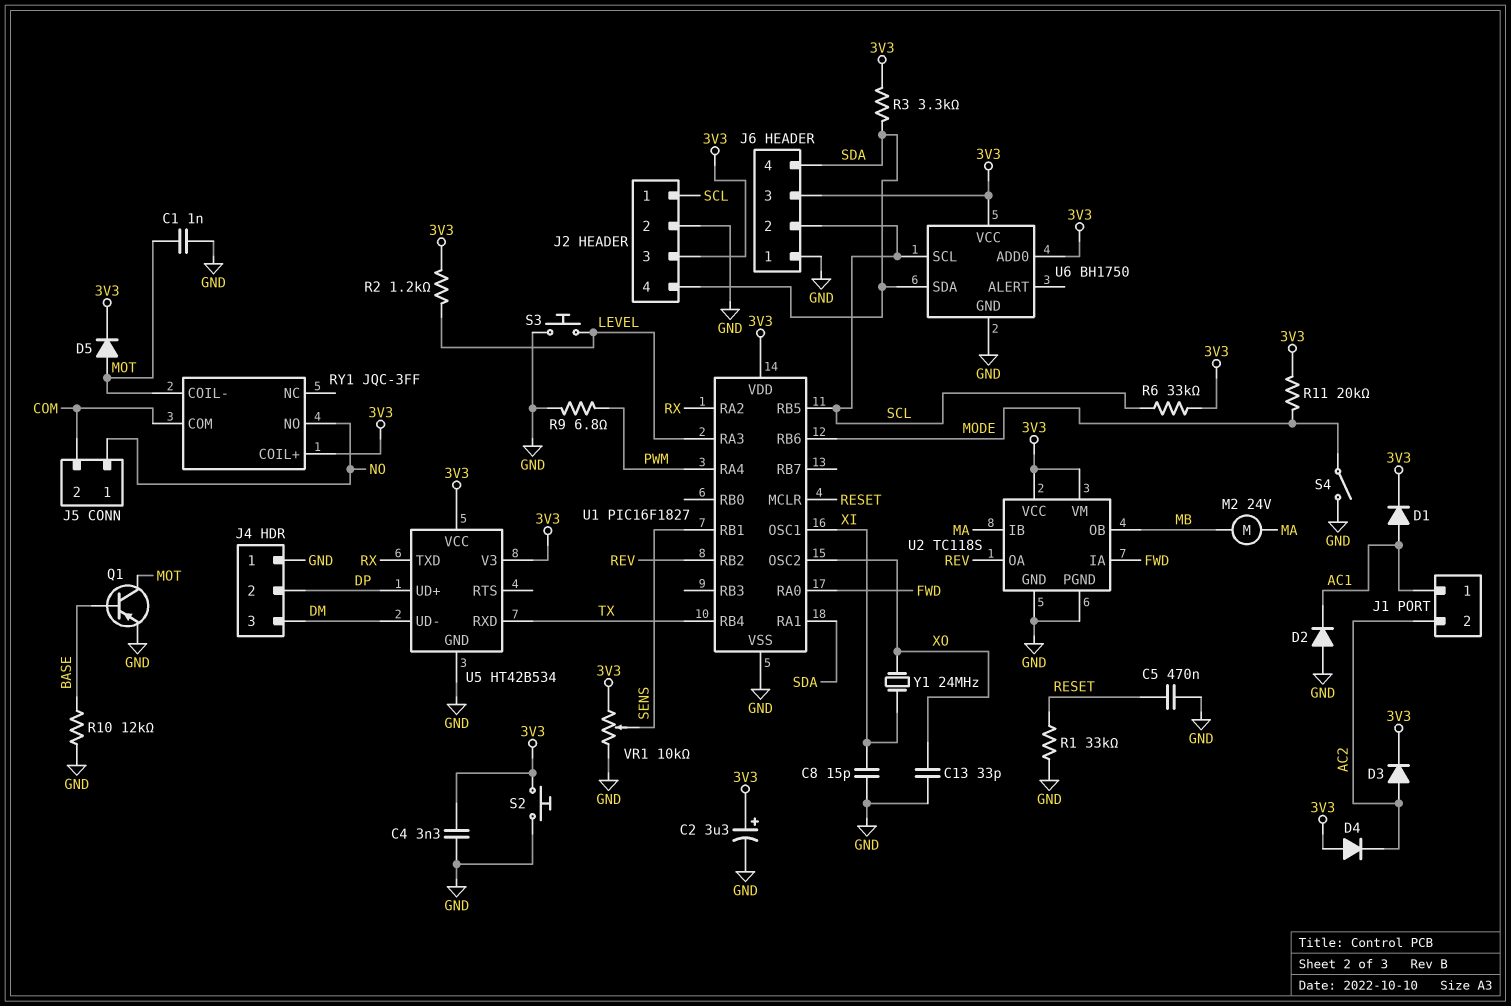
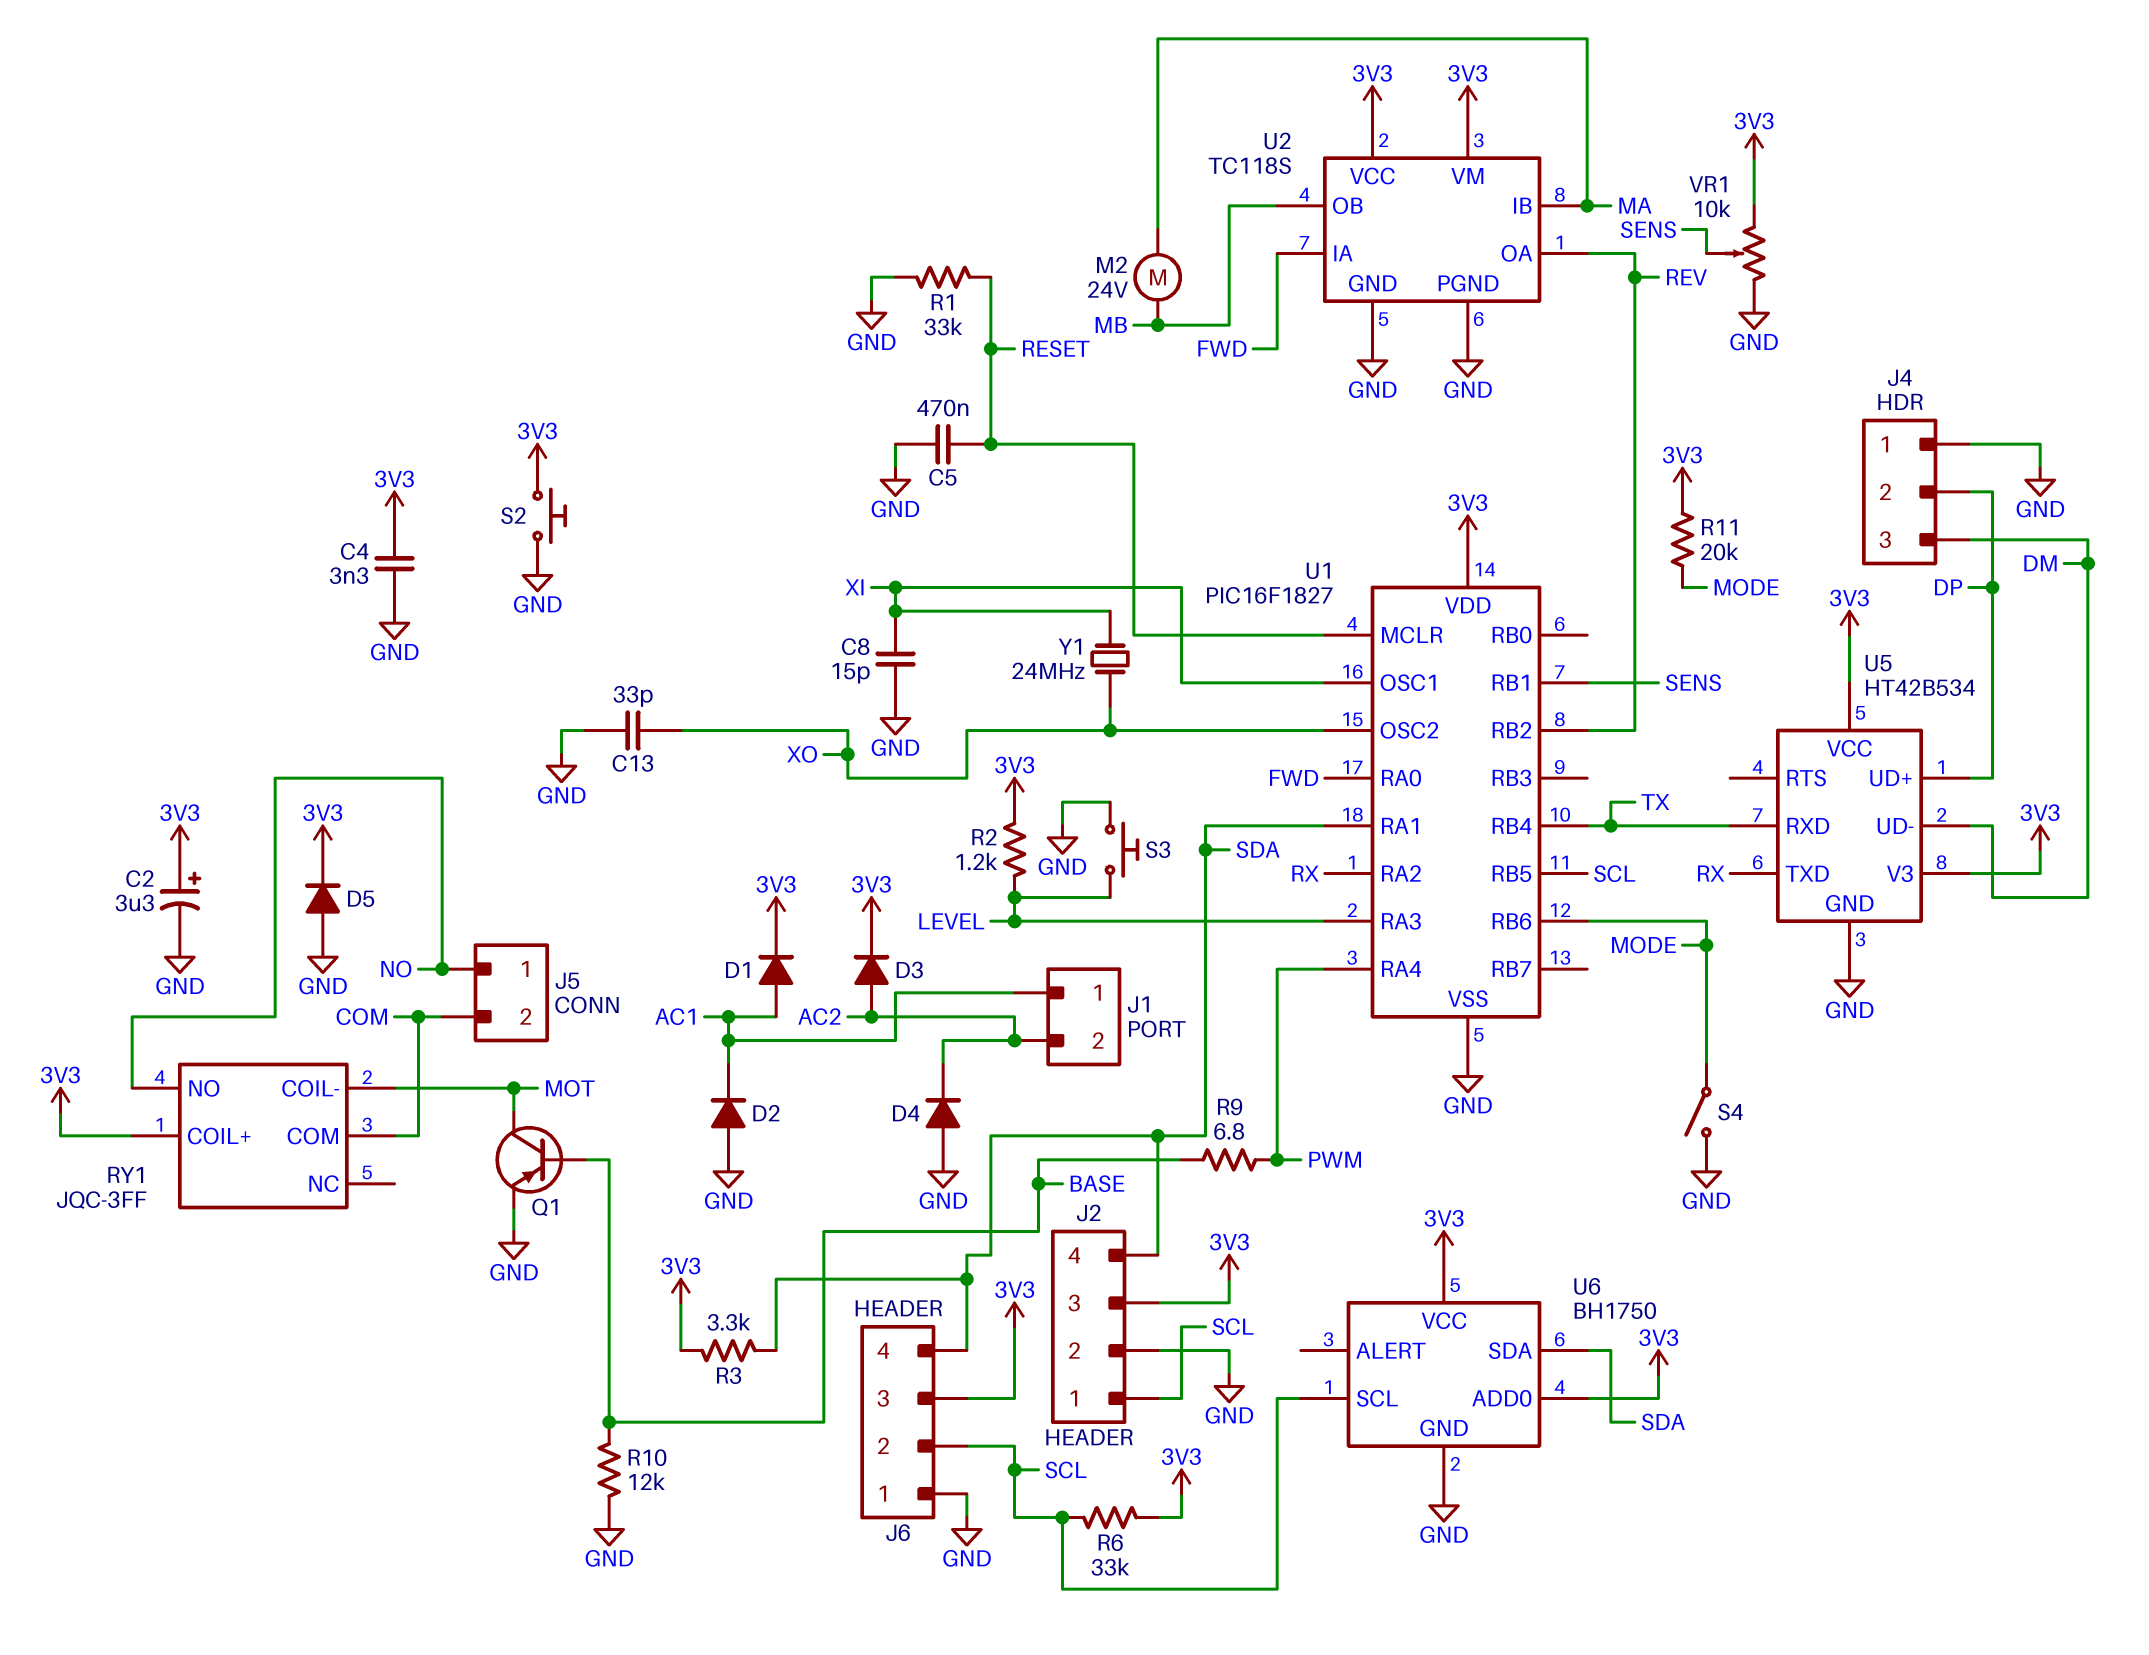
C1: 1nF (GND, MOT) -> none
D4: diode (A 3V3, K AC2) -> diode (A GND, K AC2)
D5: diode (A MOT, K 3V3) -> diode (A GND, K 3V3)
R9: 6.8 (GND, PWM) -> 6.8 (BASE, PWM)

